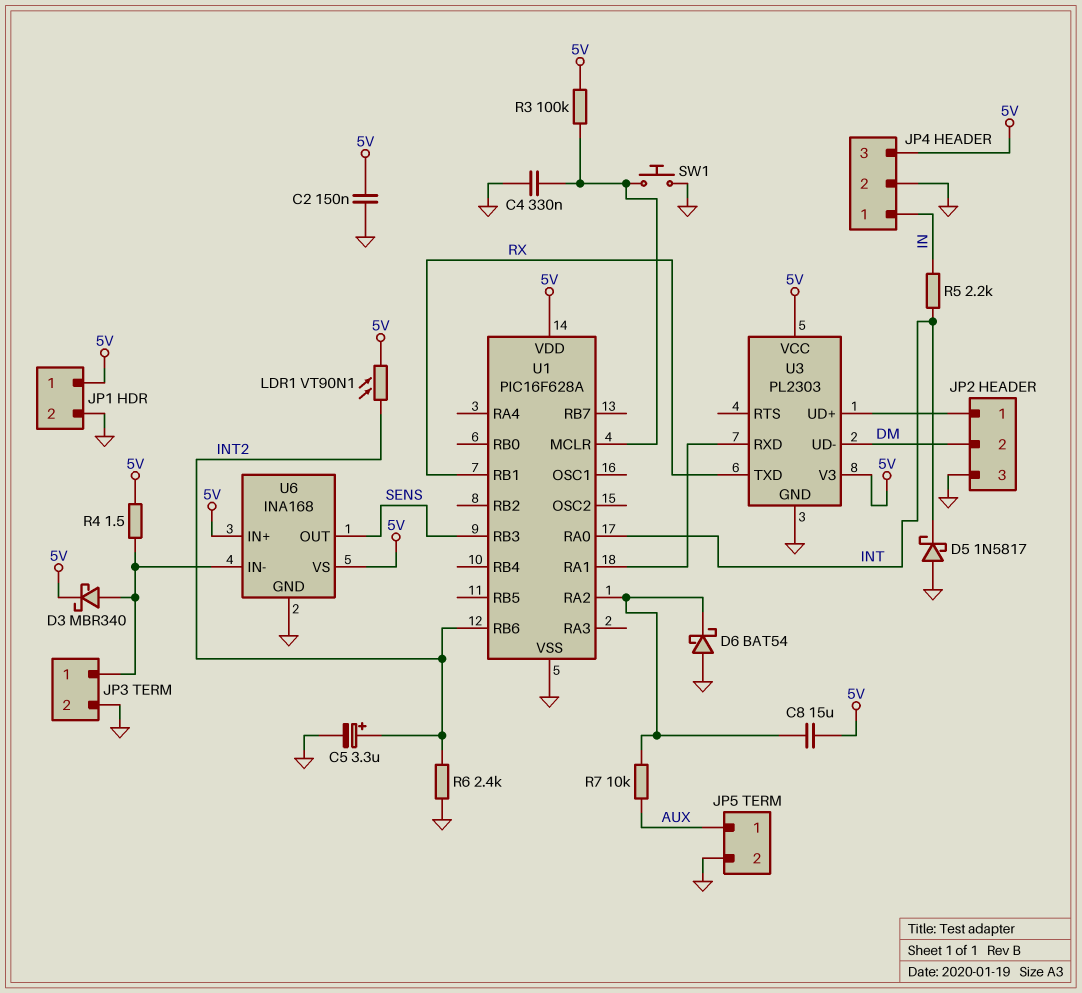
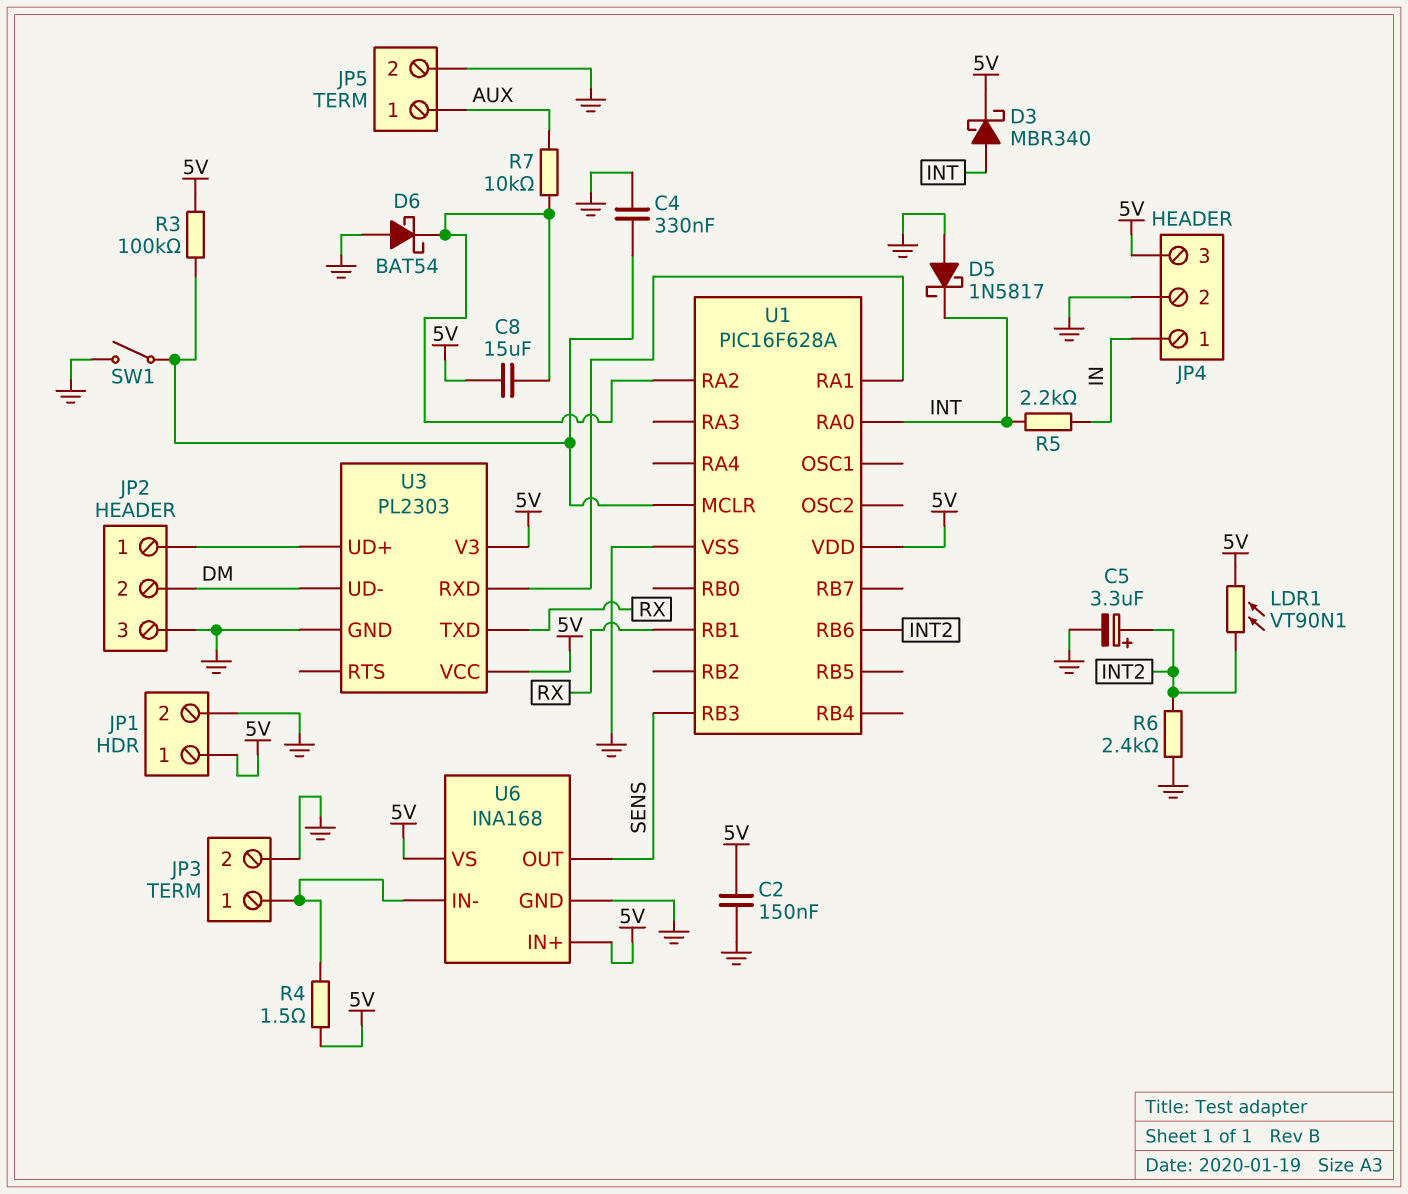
D3: schottky MBR340 (A JP3/1, K 5V) -> schottky MBR340 (A INT, K 5V)
SW1: button (GND, U1/MCLR) -> switch (GND, U1/MCLR)

